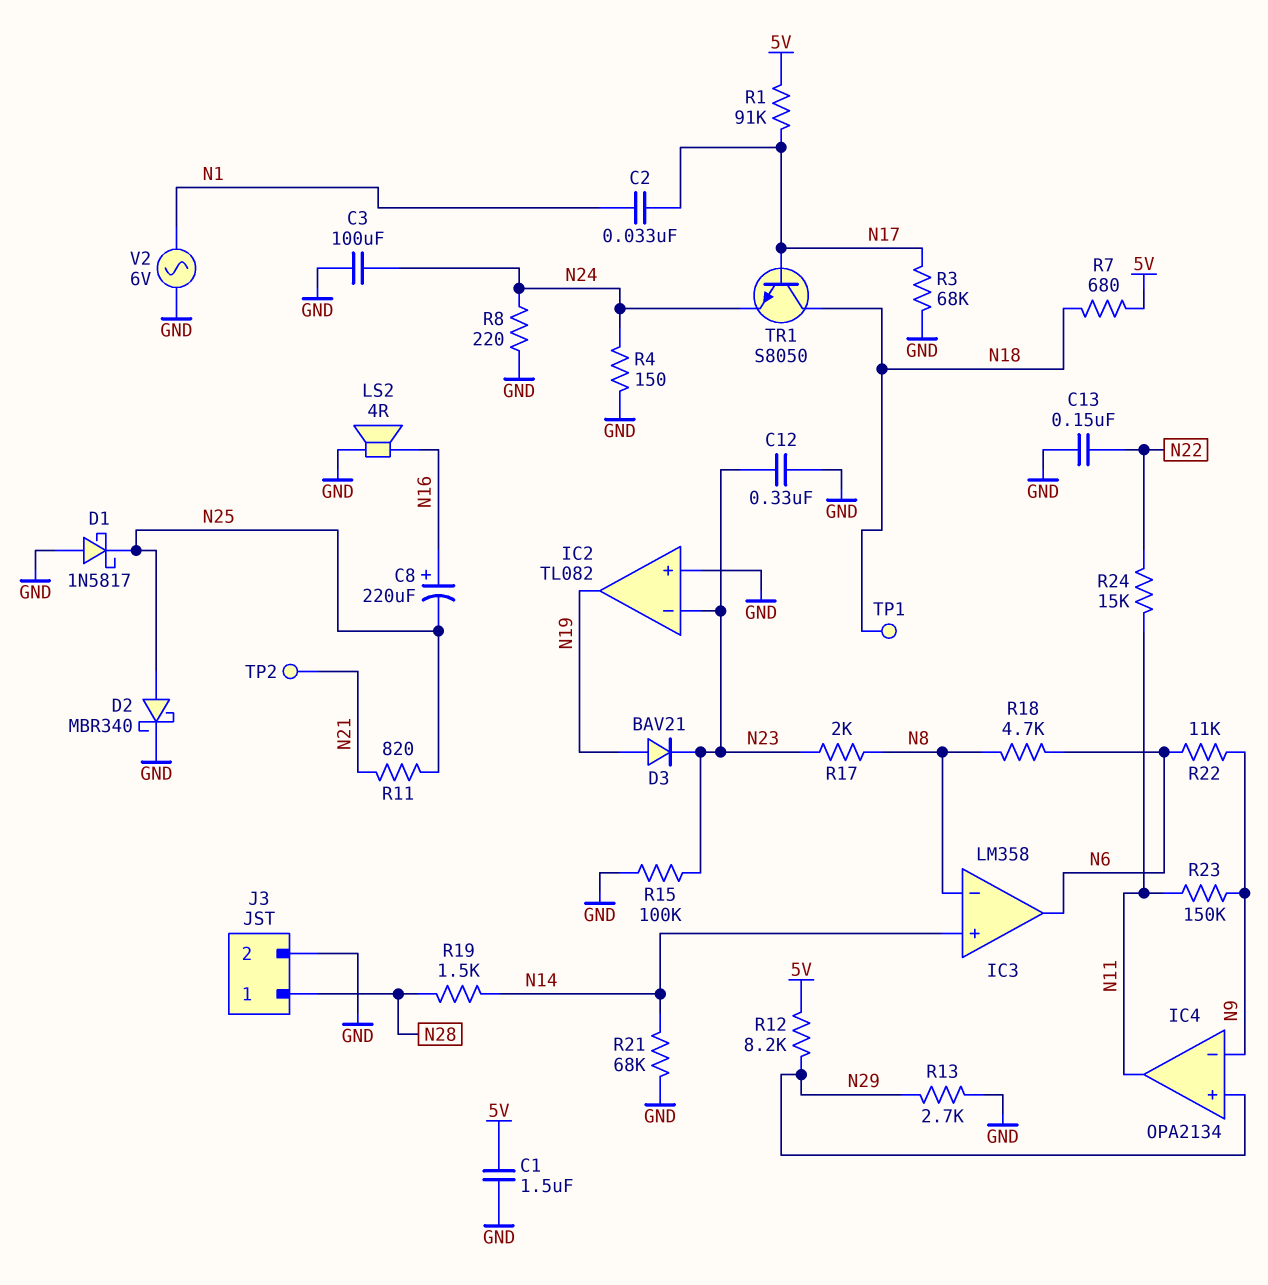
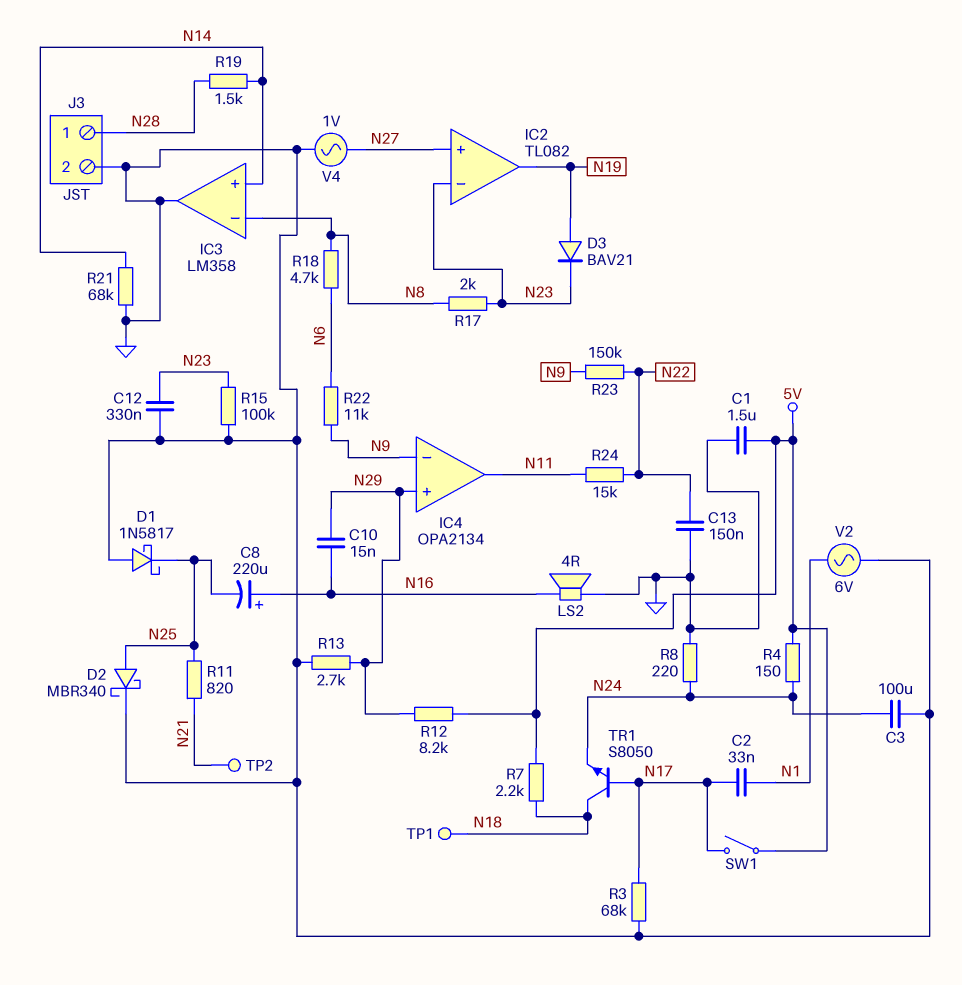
C10: none -> 15nF (N16, N29)
IC2 pin in+: GND -> N27
IC3 pin out: N6 -> GND
R1: 91k (5V, N17) -> none
R4: 150 (GND, N24) -> 150 (5V, N24)
R7: 680 (5V, N18) -> 2.2k (5V, N18)
R23: 150k (N9, N11) -> 150k (N9, N22)
SW1: none -> switch (5V, N17)
V4: none -> AC 1V (GND, N27)

